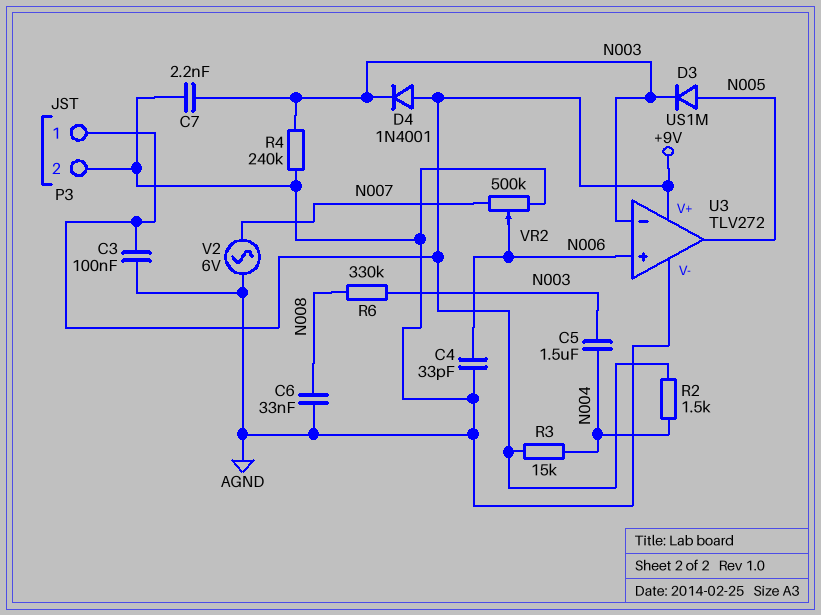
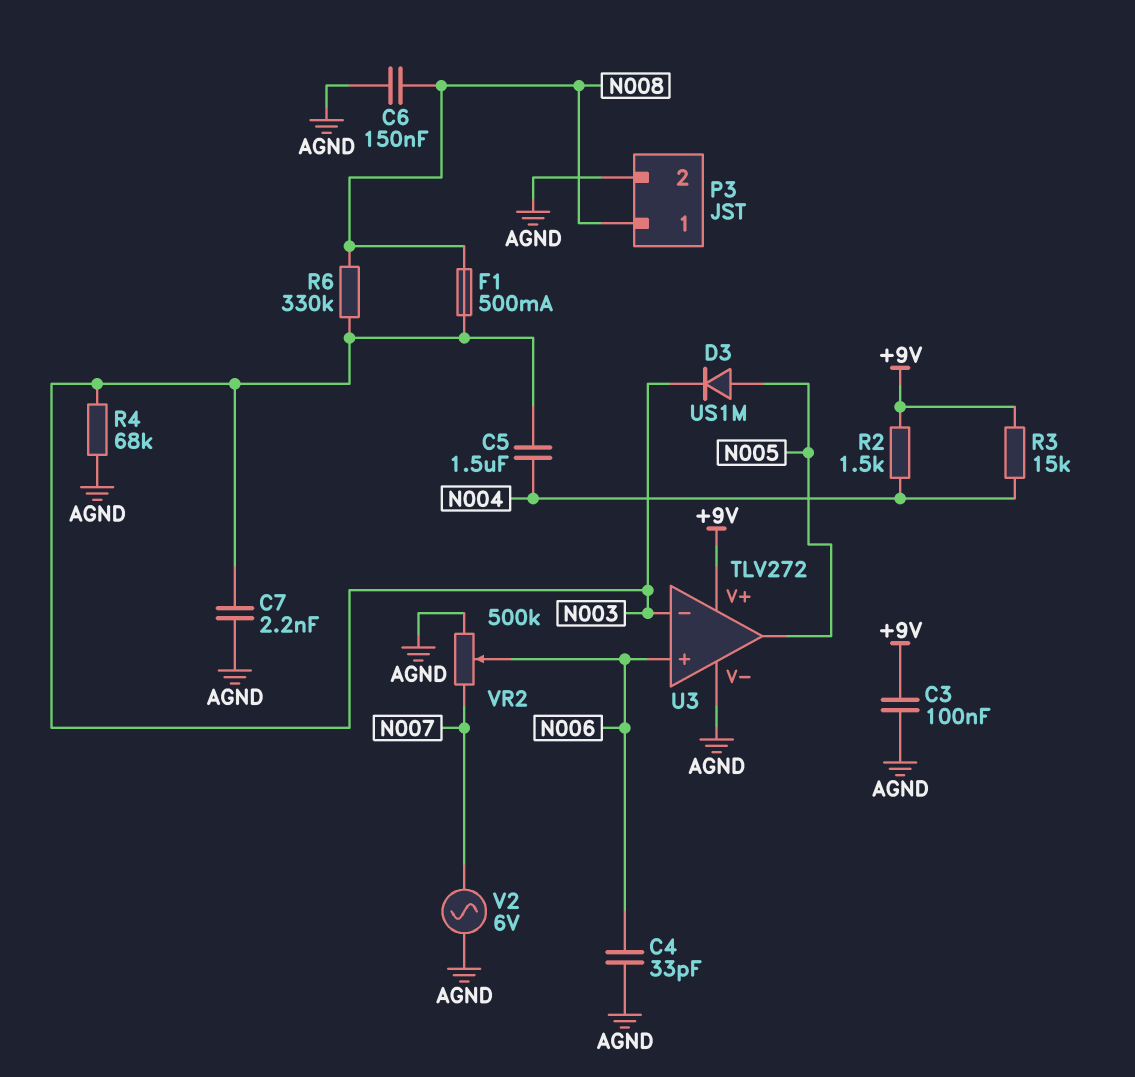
C6: 33nF (AGND, N008) -> 150nF (AGND, N008)
D4: diode 1N4001 (A +9V, K N003) -> none
F1: none -> 500mA (N003, N008)
P3 pin 1: +9V -> N008
R4: 240k (AGND, N003) -> 68k (AGND, N003)

